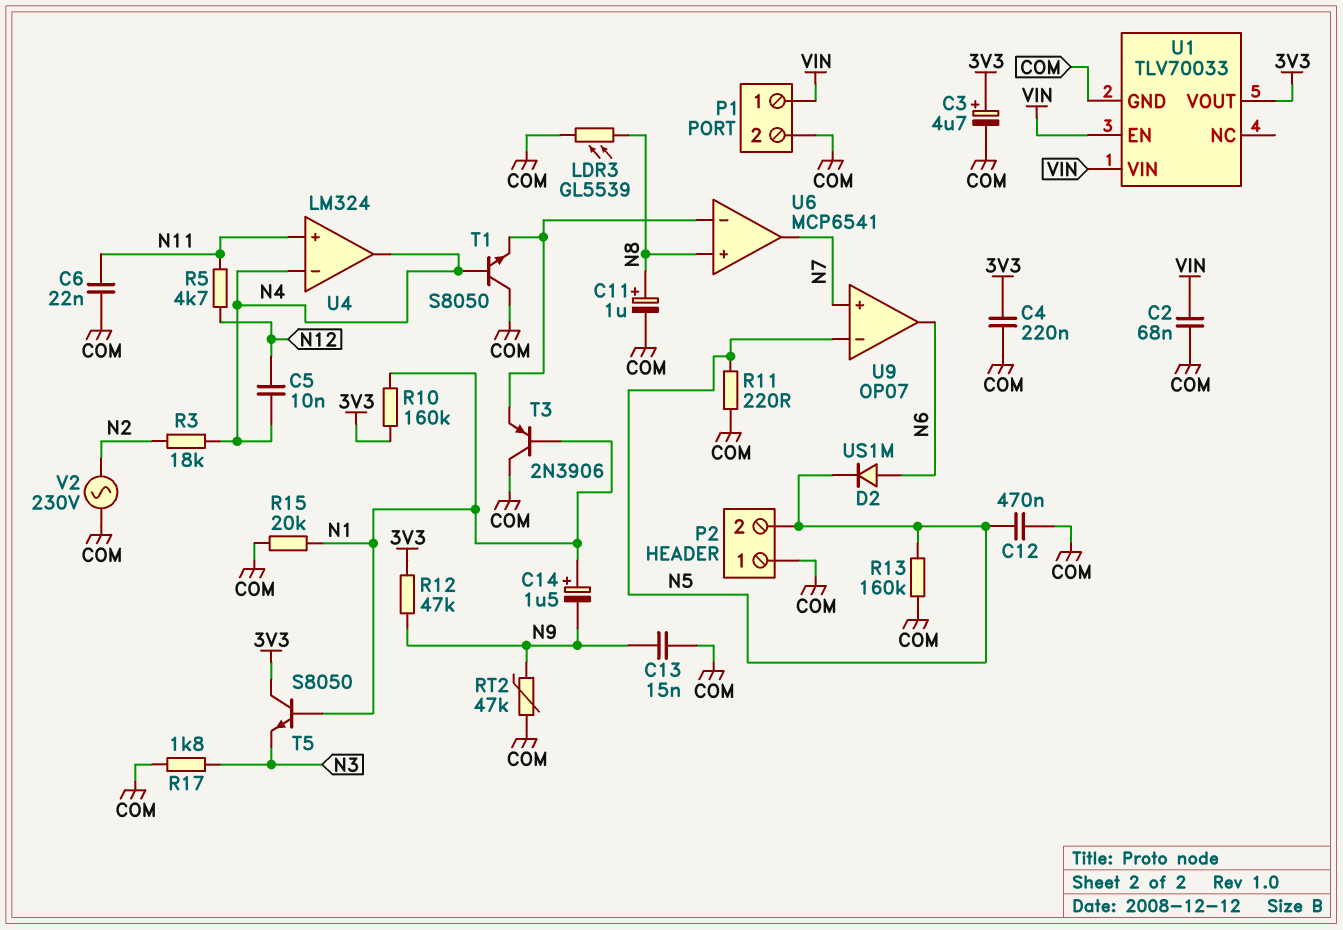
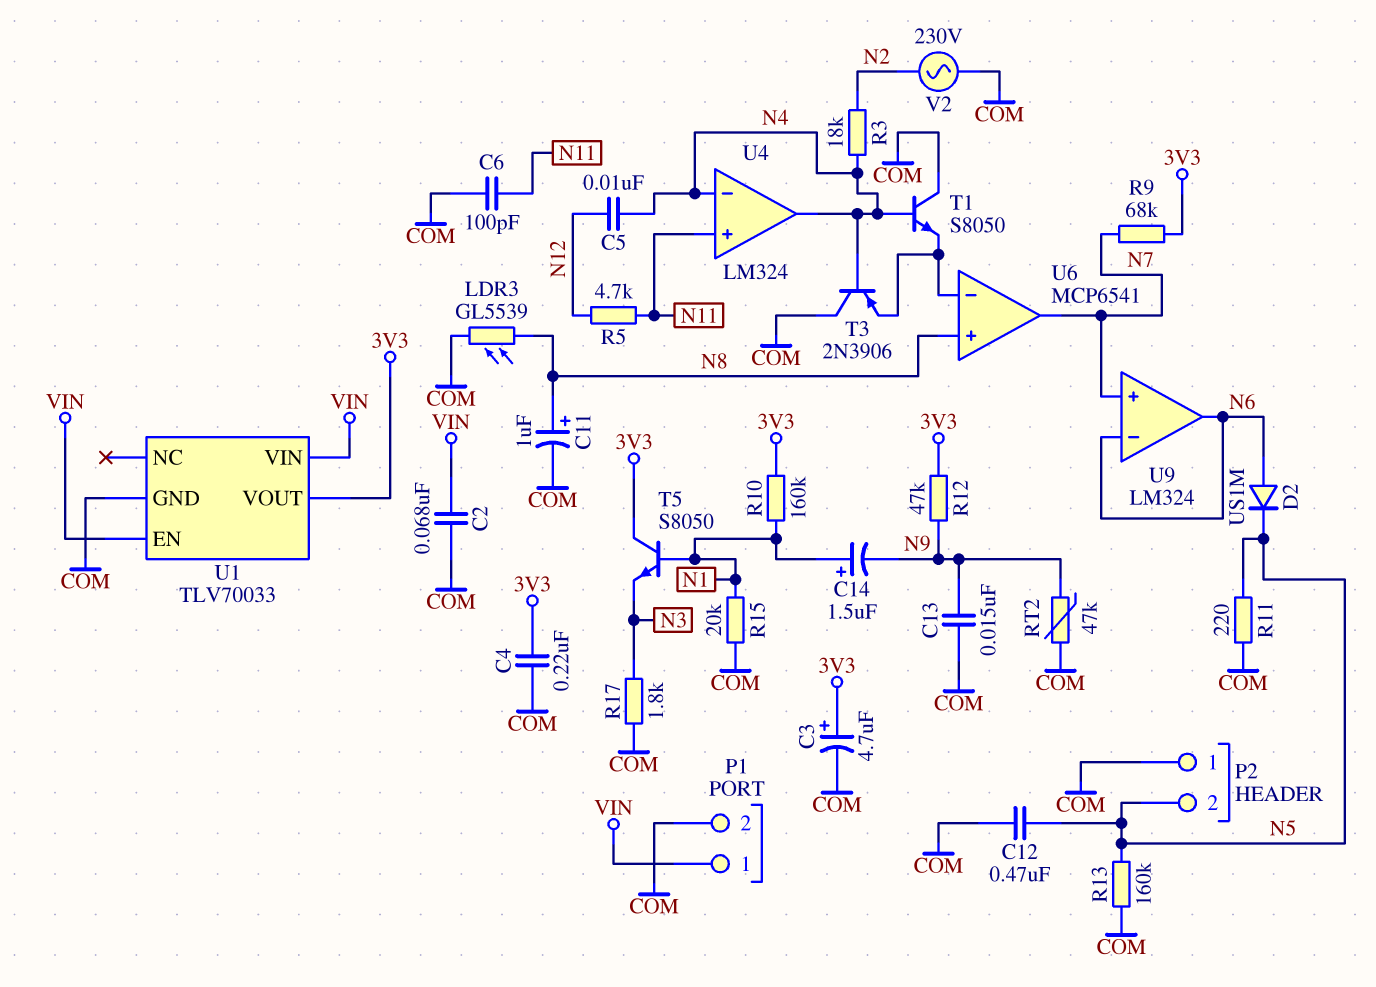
C6: 22nF (COM, N11) -> 100pF (COM, N11)
R9: none -> 68k (3V3, N7)
T3: PNP 2N3906 (B N1, C COM, E U6/in-) -> PNP 2N3906 (B N4, C COM, E U6/in-)
U9: OP07 -> LM324
U9 pin in-: N5 -> N6

